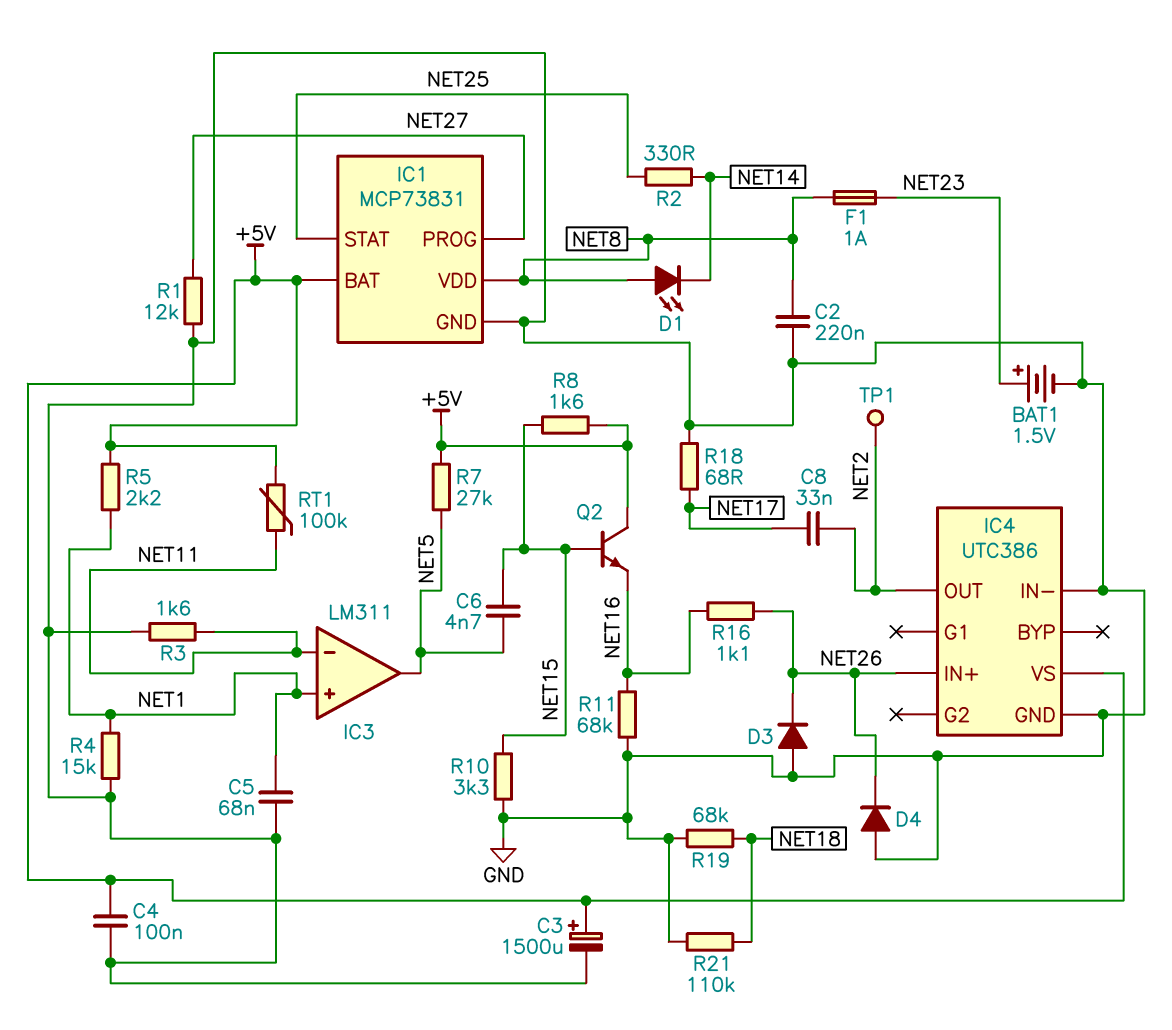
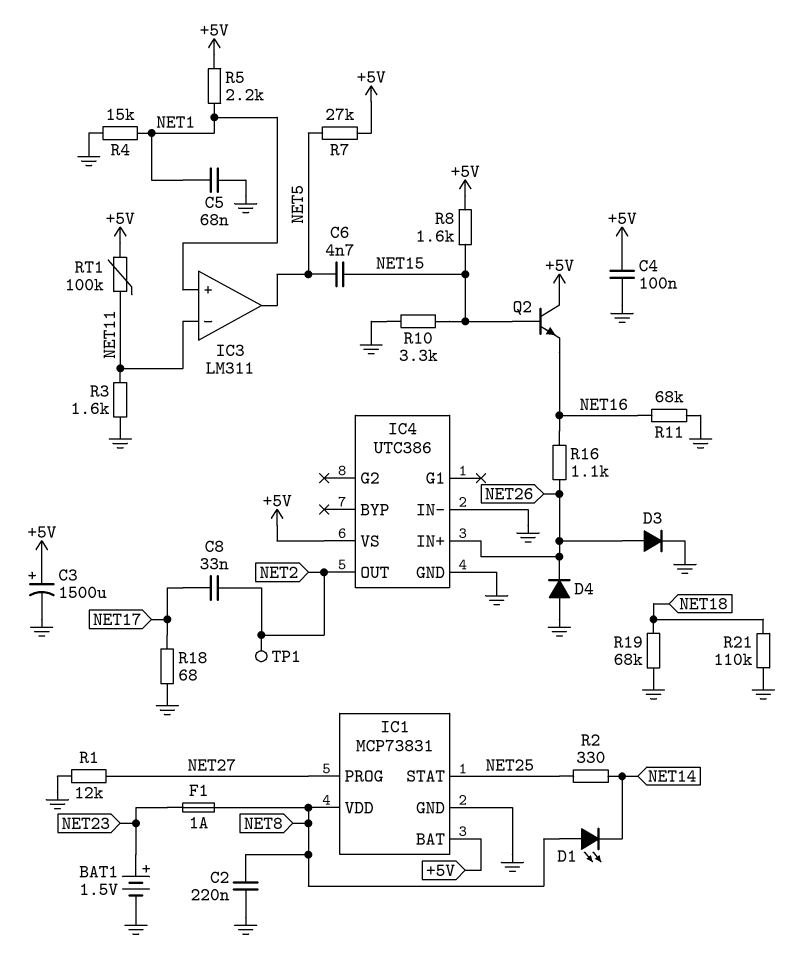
D3: diode (A GND, K NET26) -> diode (A NET26, K GND)

